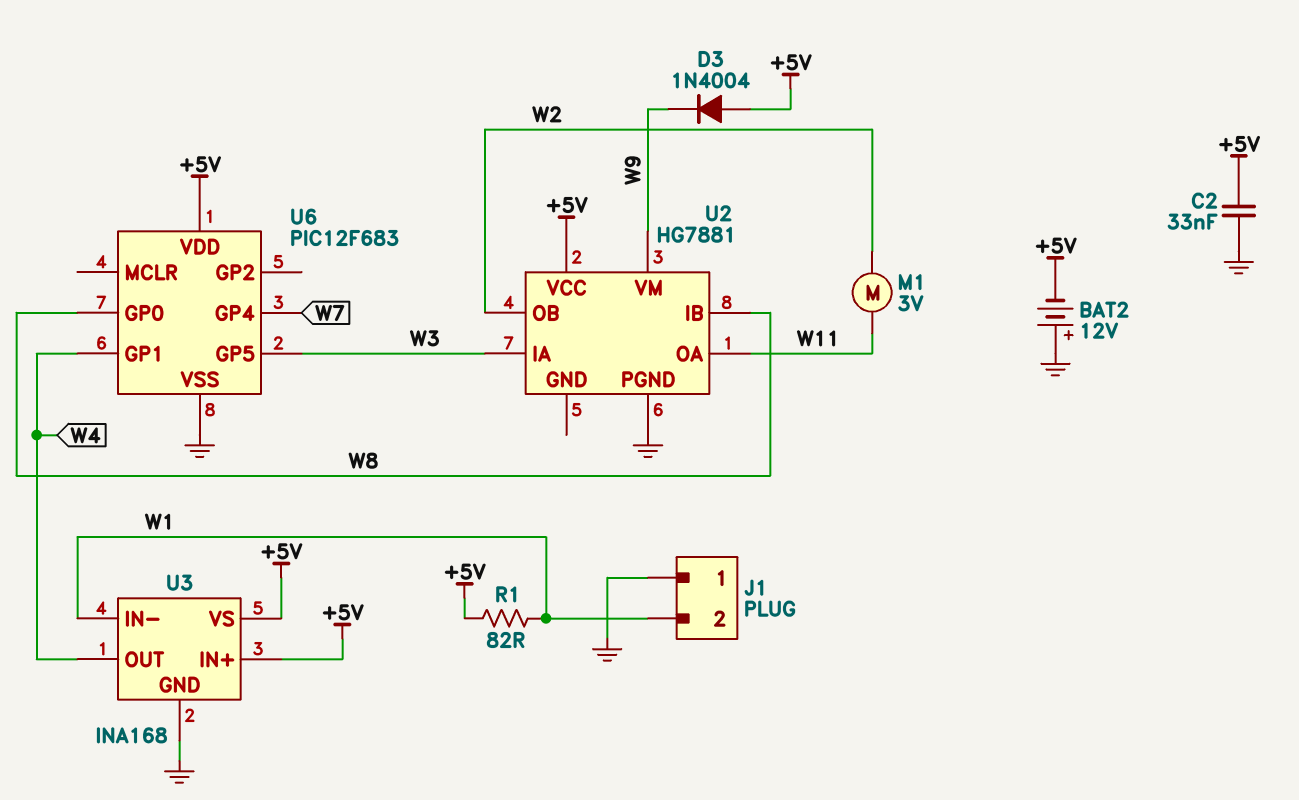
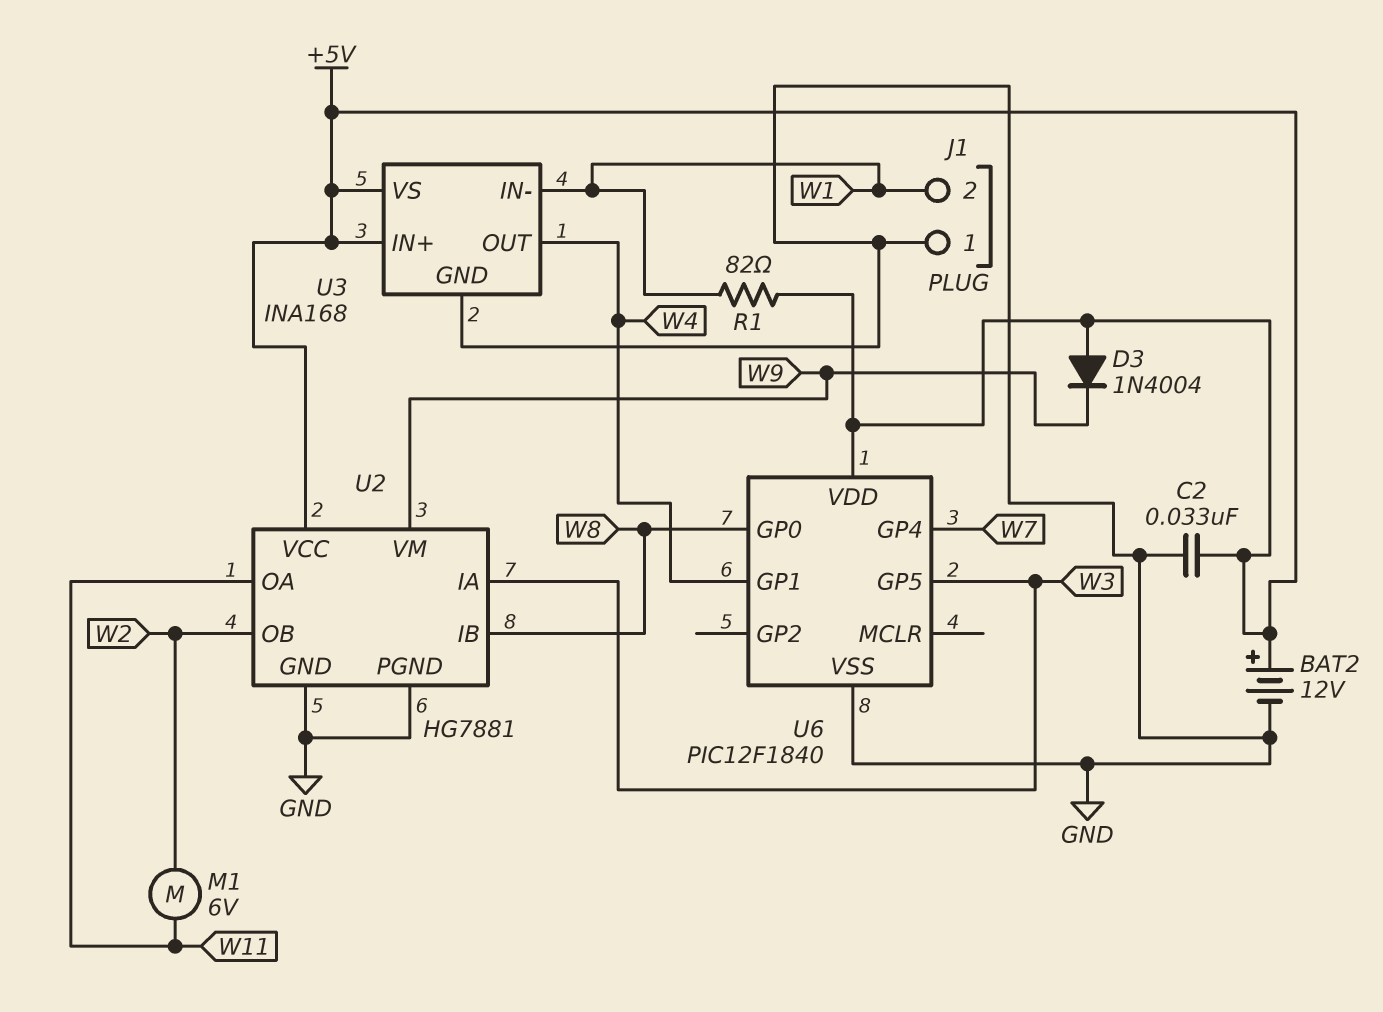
BAT2: 12V (plus GND, minus +5V) -> 12V (plus +5V, minus GND)
M1: motor 3V (W2, W11) -> motor 6V (W2, W11)
U2 pin GND: none -> GND
U6: PIC12F683 -> PIC12F1840

